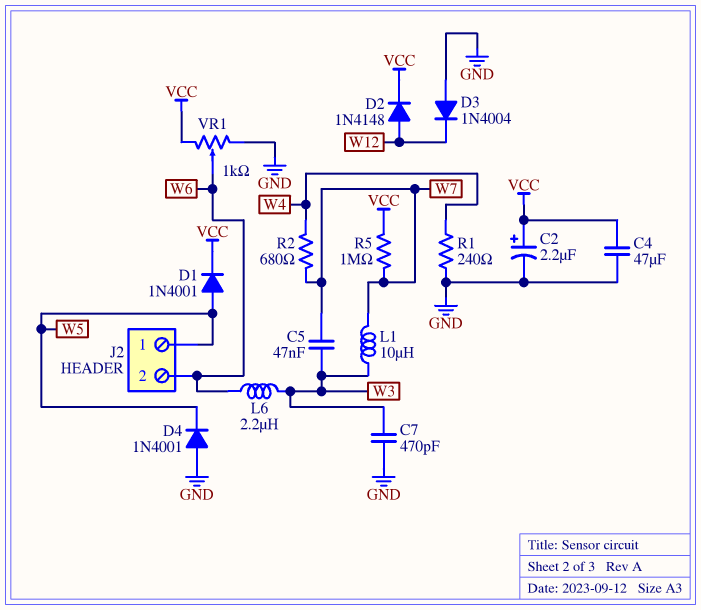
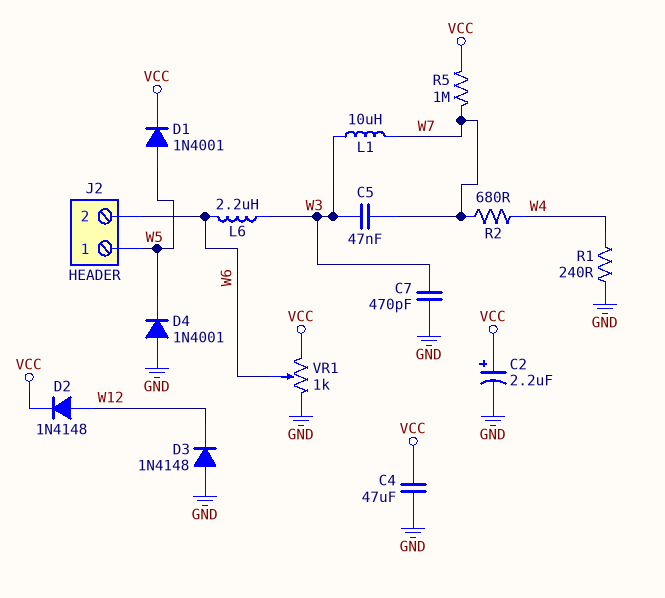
D3: diode 1N4004 (A GND, K W12) -> diode 1N4148 (A GND, K W12)

